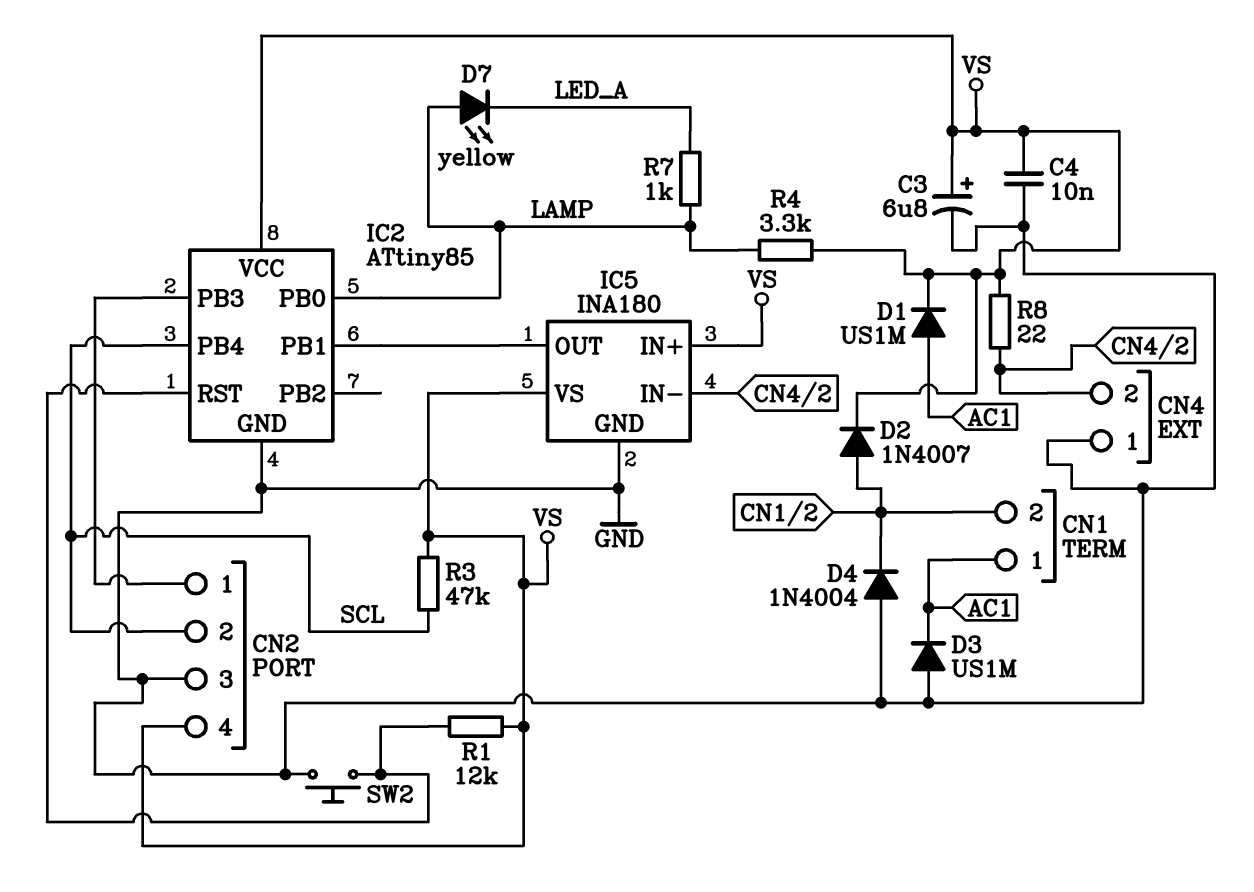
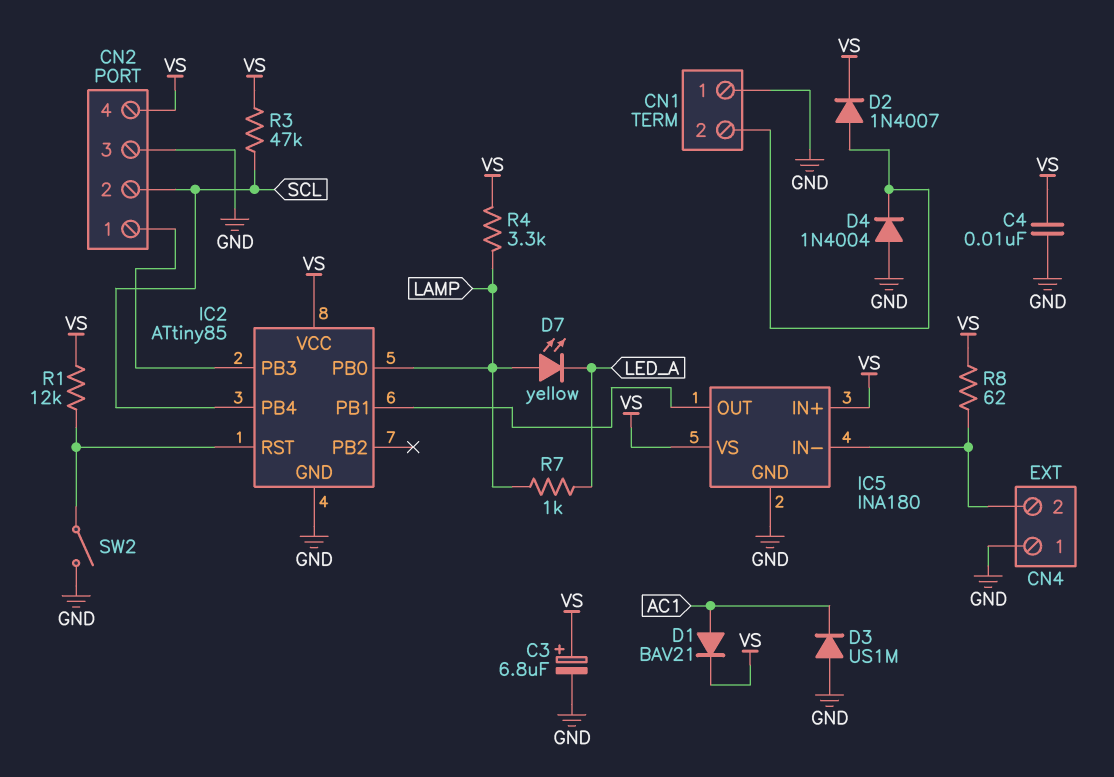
CN1 pin 1: AC1 -> GND
D1: diode US1M (A AC1, K VS) -> diode BAV21 (A AC1, K VS)
R8: 22 (CN4/2, VS) -> 62 (CN4/2, VS)
SW2: button (GND, IC2/RST) -> switch (GND, IC2/RST)

